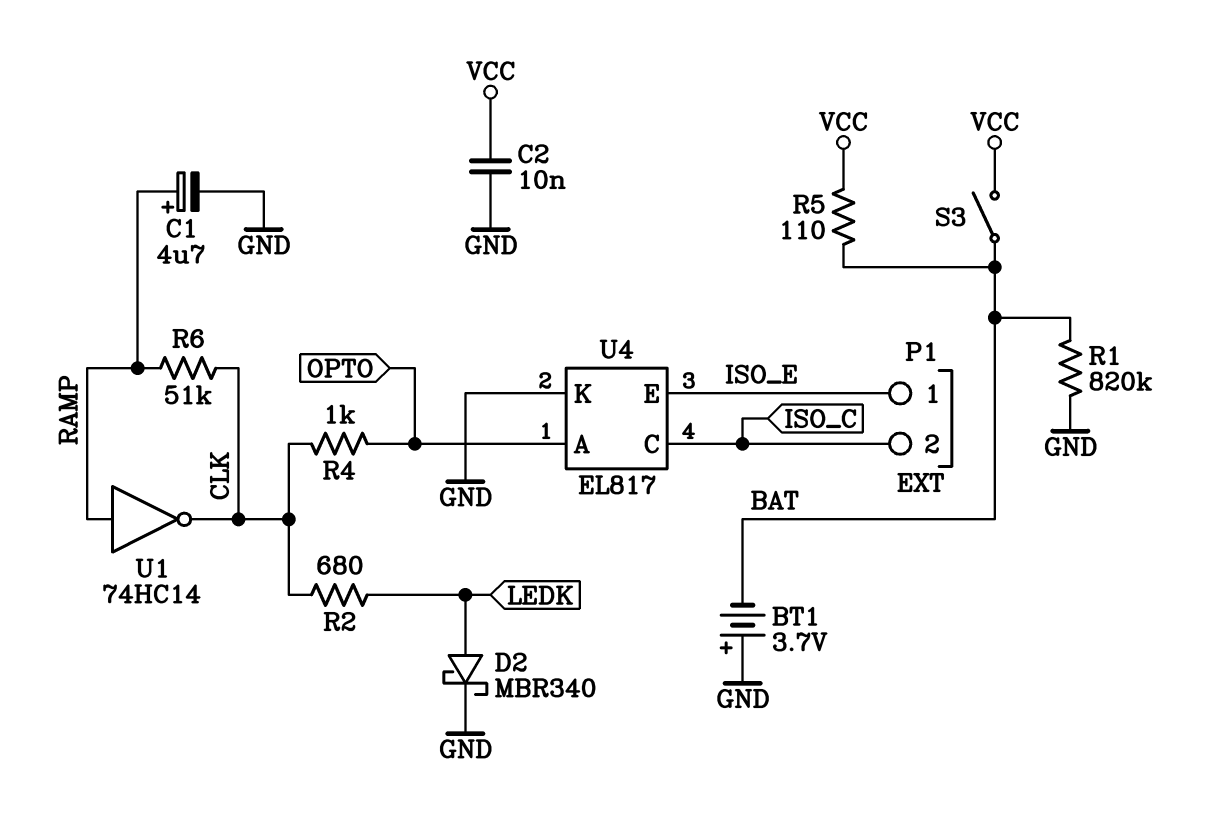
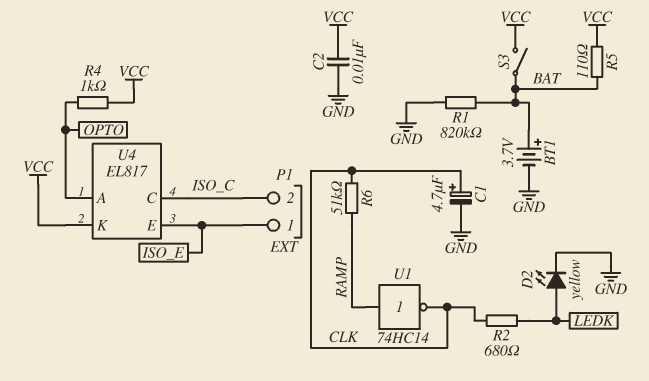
BT1: 3.7V (plus GND, minus BAT) -> 3.7V (plus BAT, minus GND)
C1: 4.7uF (plus RAMP, minus GND) -> 4.7uF (plus CLK, minus GND)
D2: schottky MBR340 (A LEDK, K GND) -> LED yellow (A LEDK, K GND)
R4: 1k (CLK, OPTO) -> 1k (OPTO, VCC)
U4 pin K: GND -> VCC

